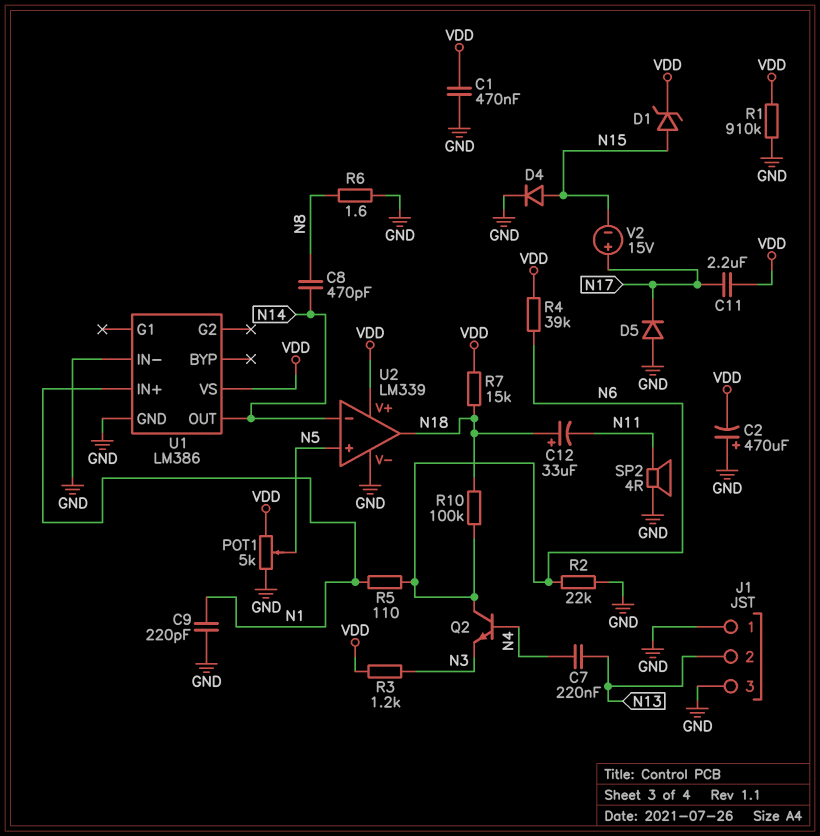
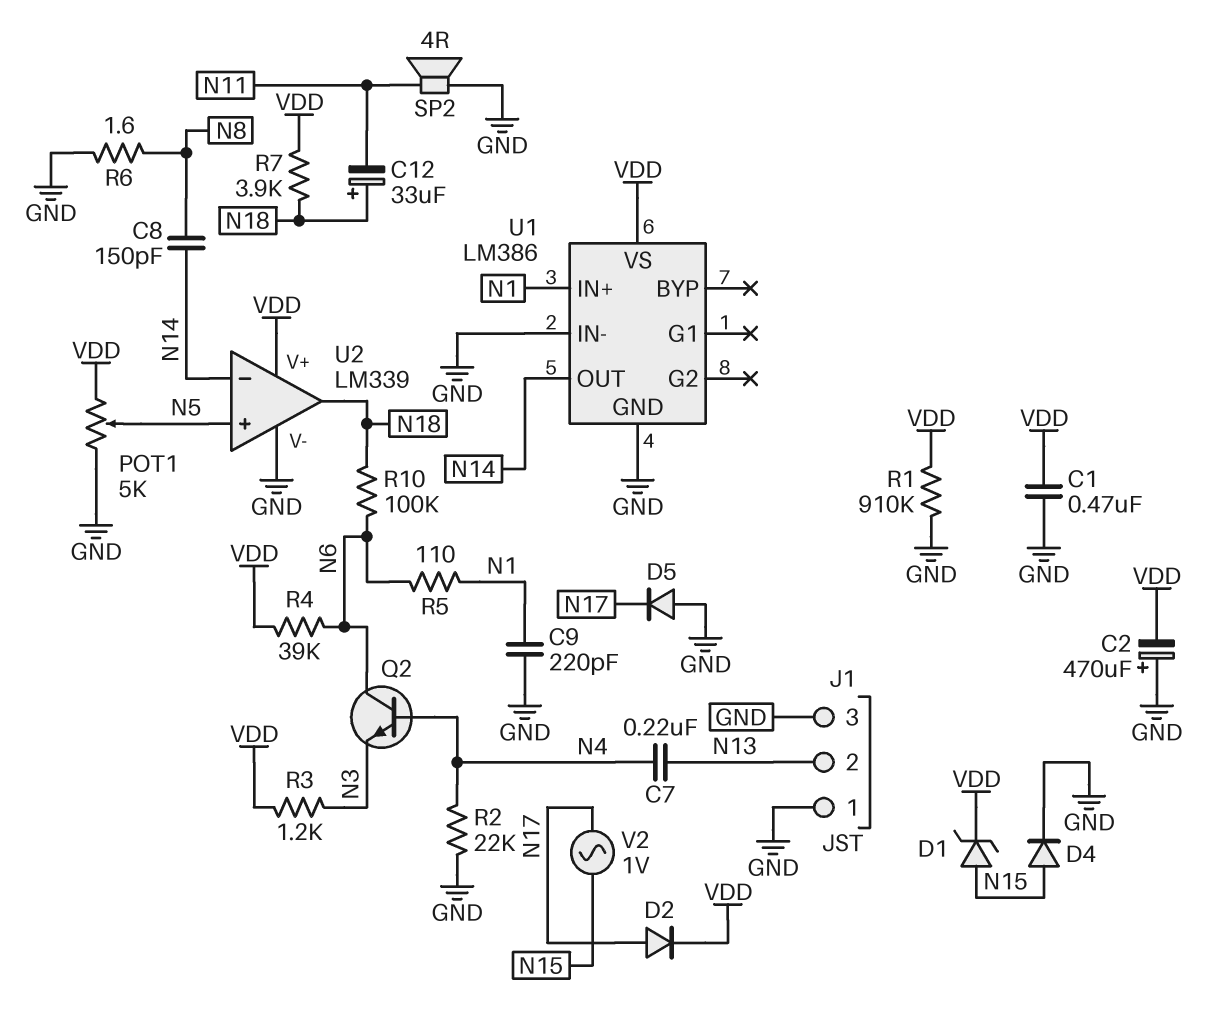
C8: 470pF (N8, N14) -> 150pF (N8, N14)
C11: 2.2uF (N17, VDD) -> none
D2: none -> diode (A N17, K VDD)
R2: 22k (GND, N6) -> 22k (GND, N4)
R7: 15k (N18, VDD) -> 3.9k (N18, VDD)
V2: 15V (plus N17, minus N15) -> AC 1V (N15, N17)

